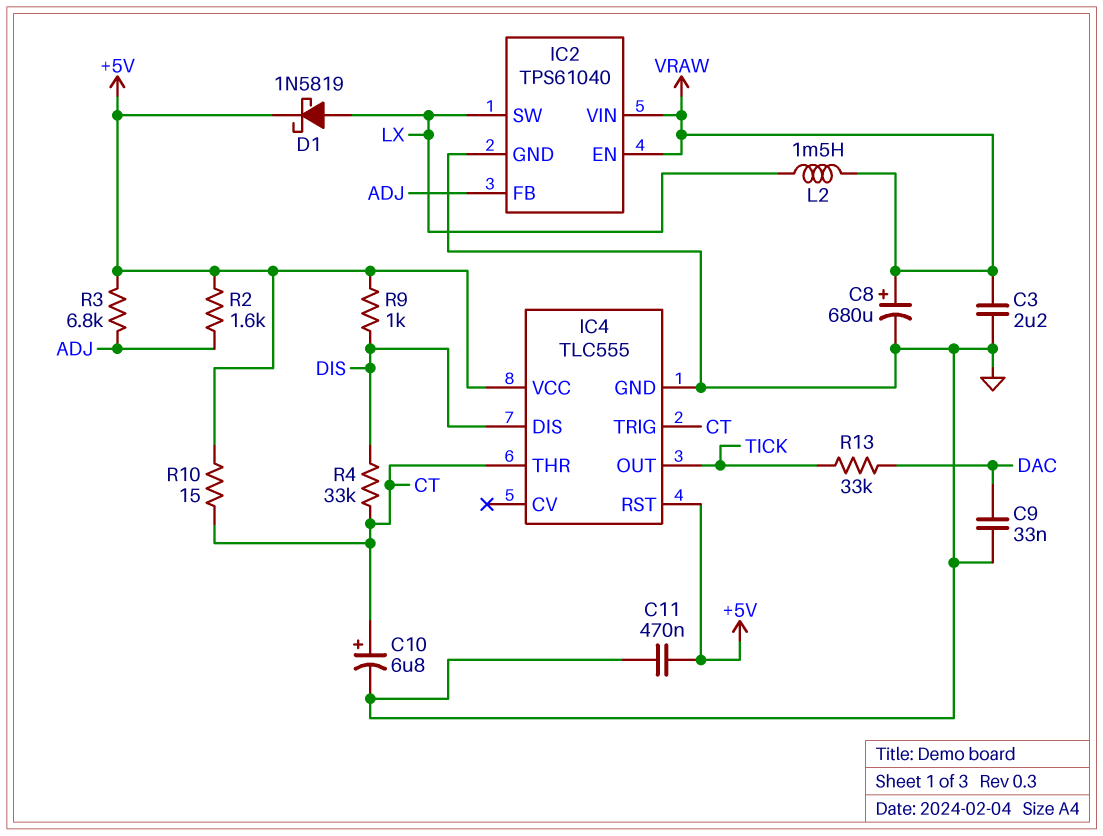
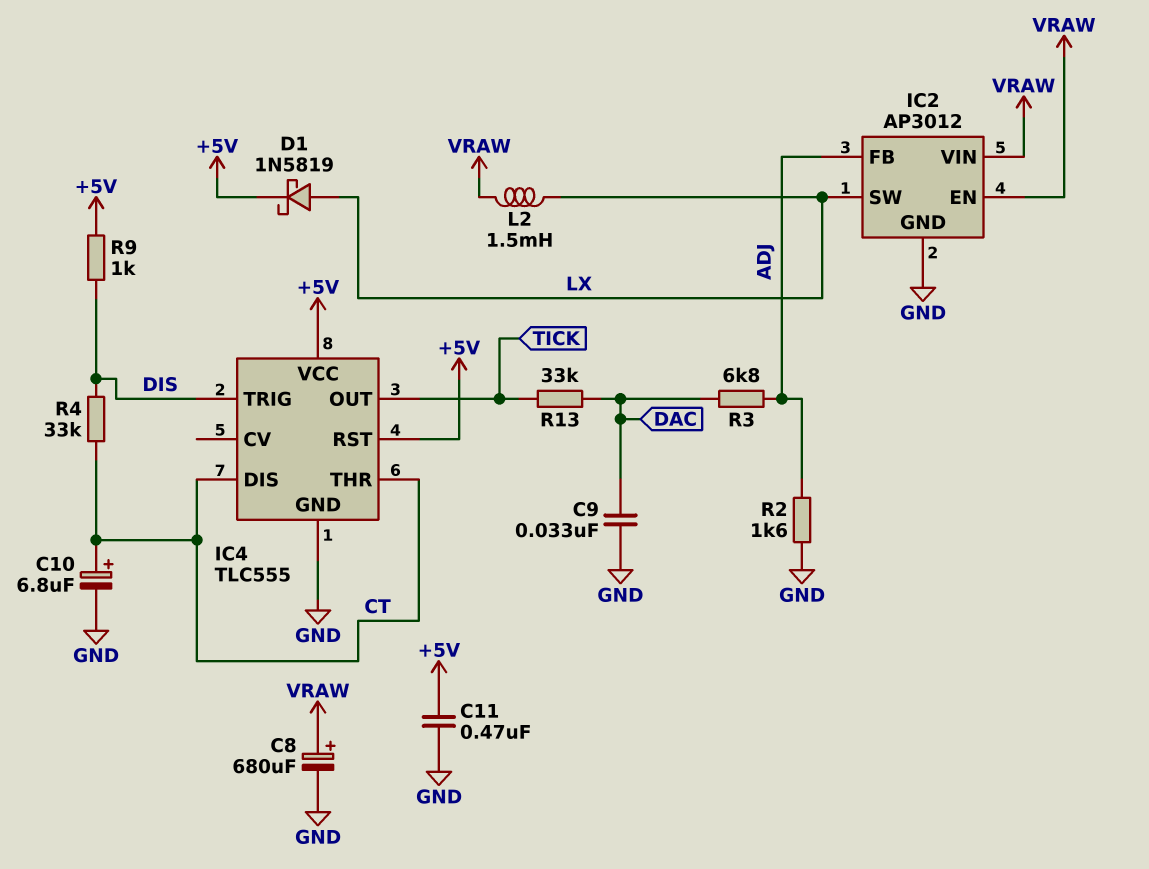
C3: 2.2uF (GND, VRAW) -> none
IC2: TPS61040 -> AP3012
IC4 pin DIS: DIS -> CT
IC4 pin TRIG: CT -> DIS
R2: 1.6k (+5V, ADJ) -> 1.6k (ADJ, GND)
R3: 6.8k (+5V, ADJ) -> 6.8k (ADJ, DAC)
R10: 15 (+5V, CT) -> none

